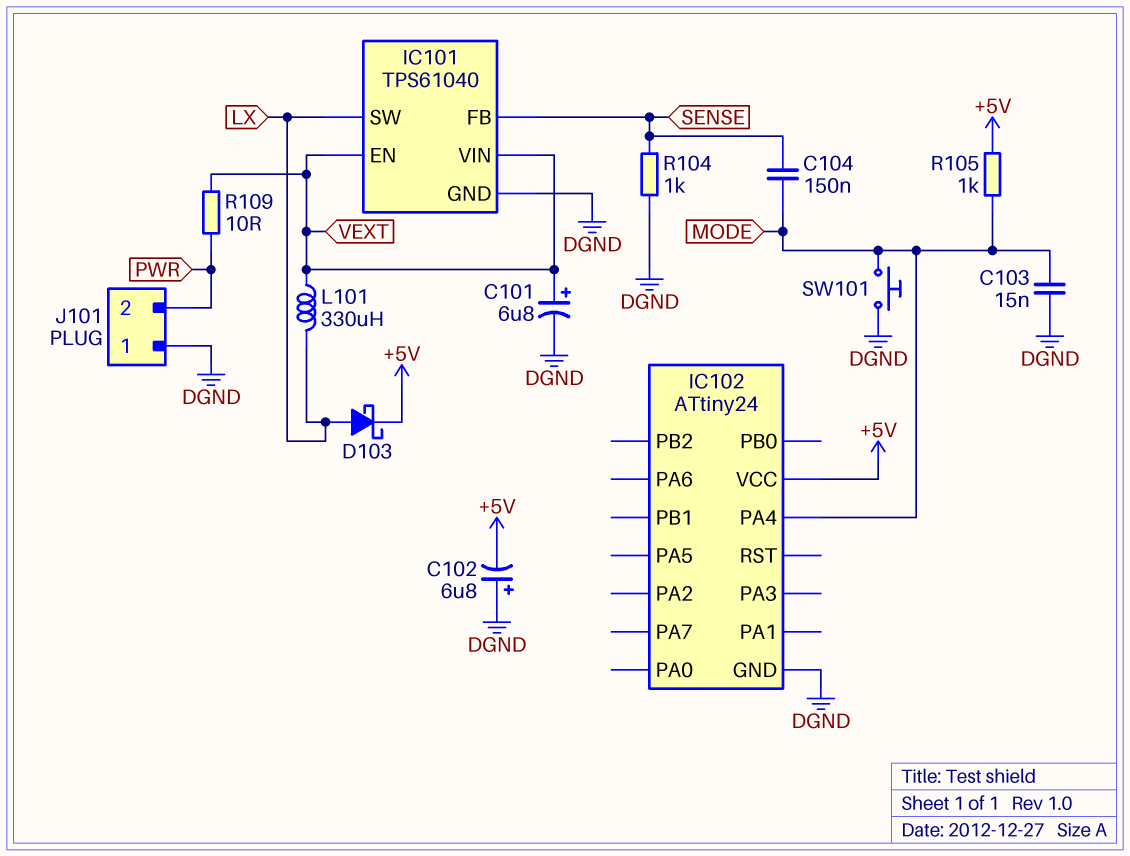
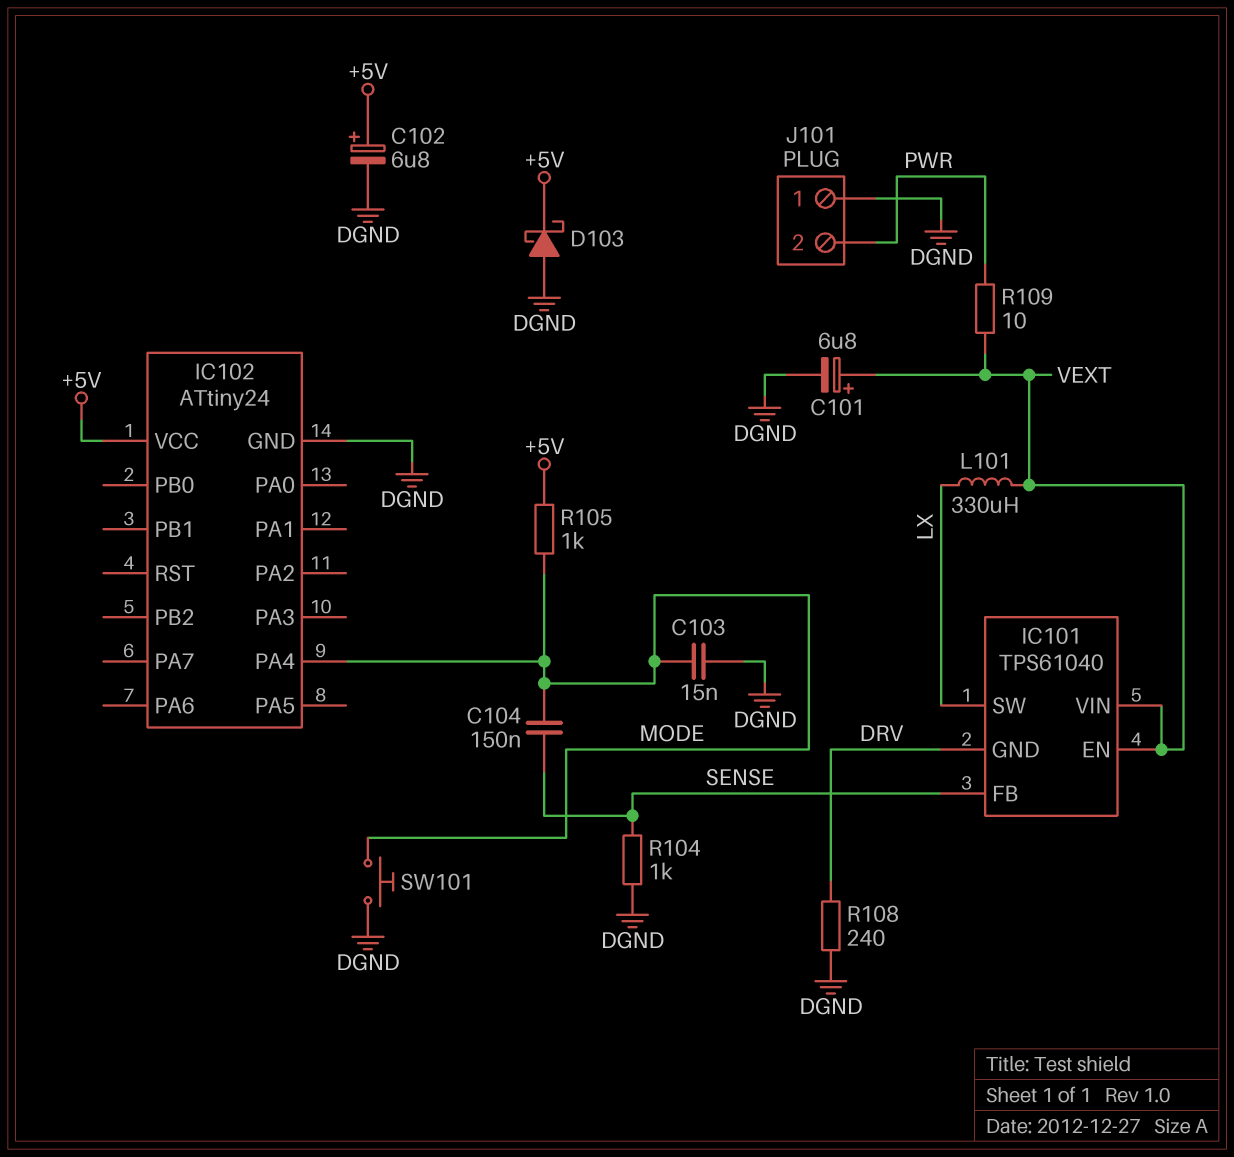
C102: 6.8uF (plus DGND, minus +5V) -> 6.8uF (plus +5V, minus DGND)
D103: schottky (A LX, K +5V) -> schottky (A DGND, K +5V)
IC101 pin GND: DGND -> DRV
R108: none -> 240 (DGND, DRV)

